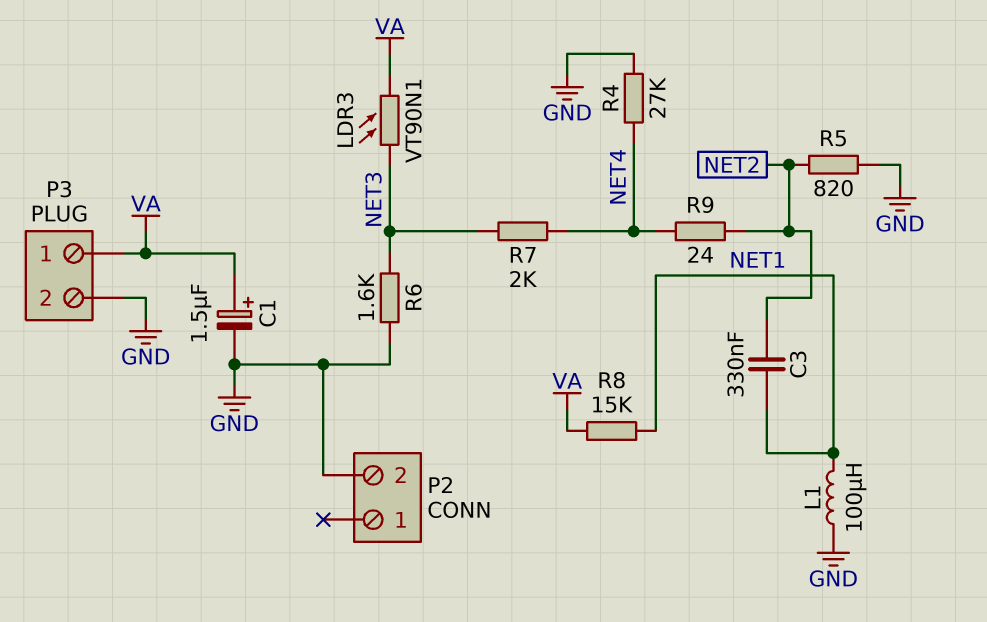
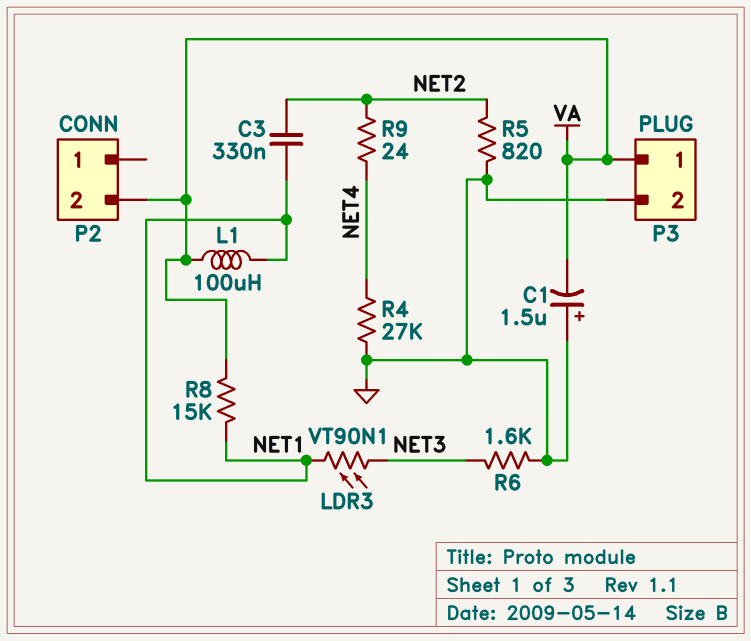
C1: 1.5uF (plus VA, minus GND) -> 1.5uF (plus GND, minus VA)
L1: 100uH (GND, NET1) -> 100uH (NET1, VA)
LDR3: VT90N1 (NET3, VA) -> VT90N1 (NET1, NET3)
P2 pin 2: GND -> VA
R7: 2k (NET3, NET4) -> none

